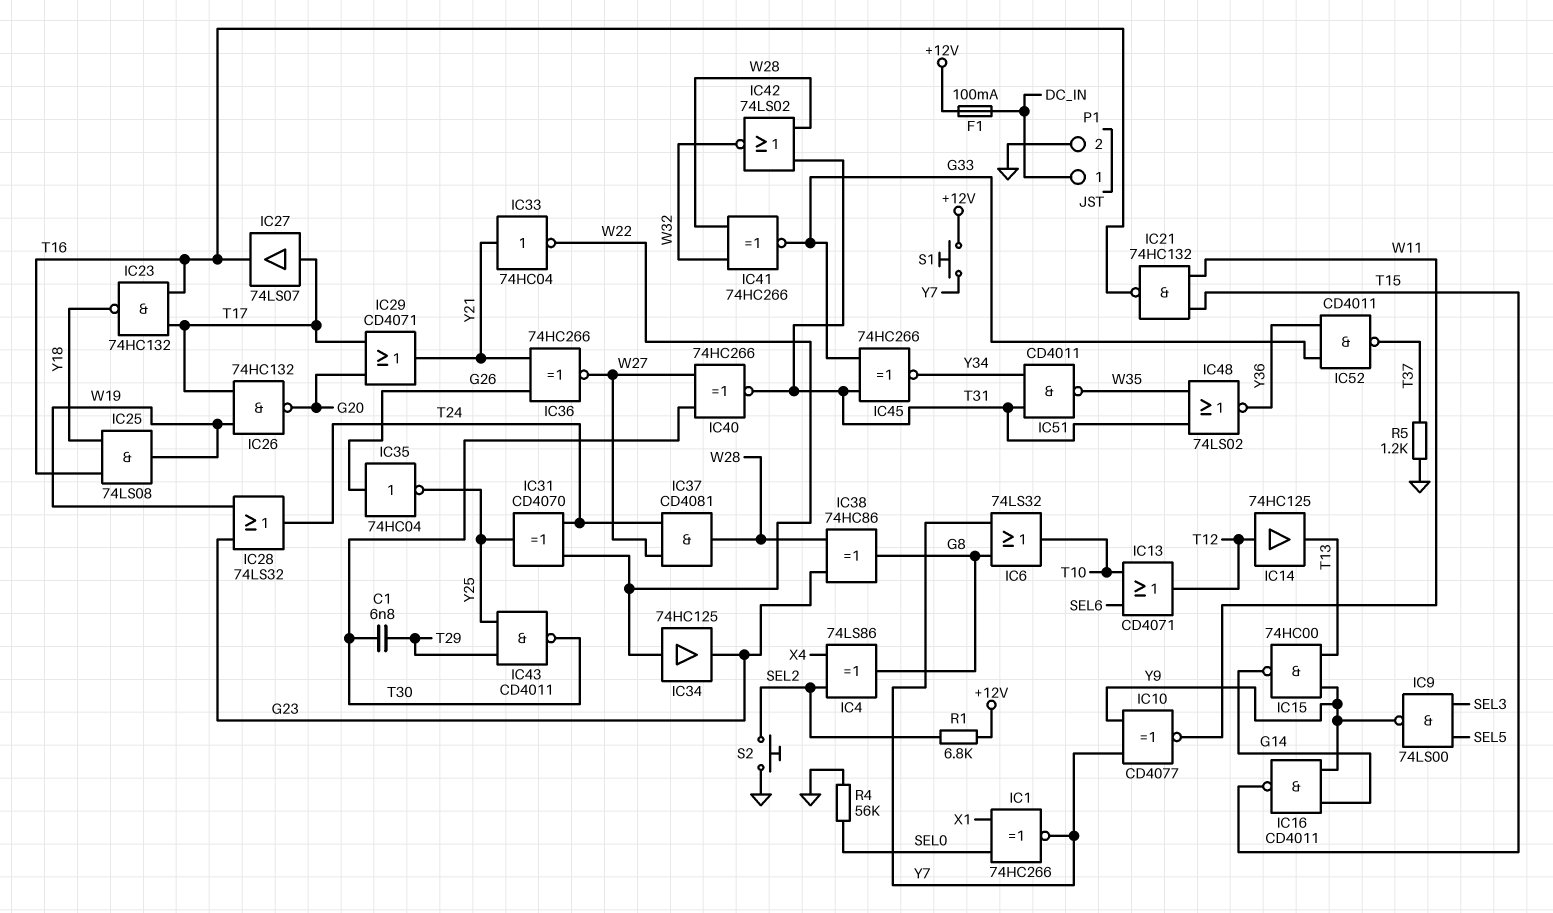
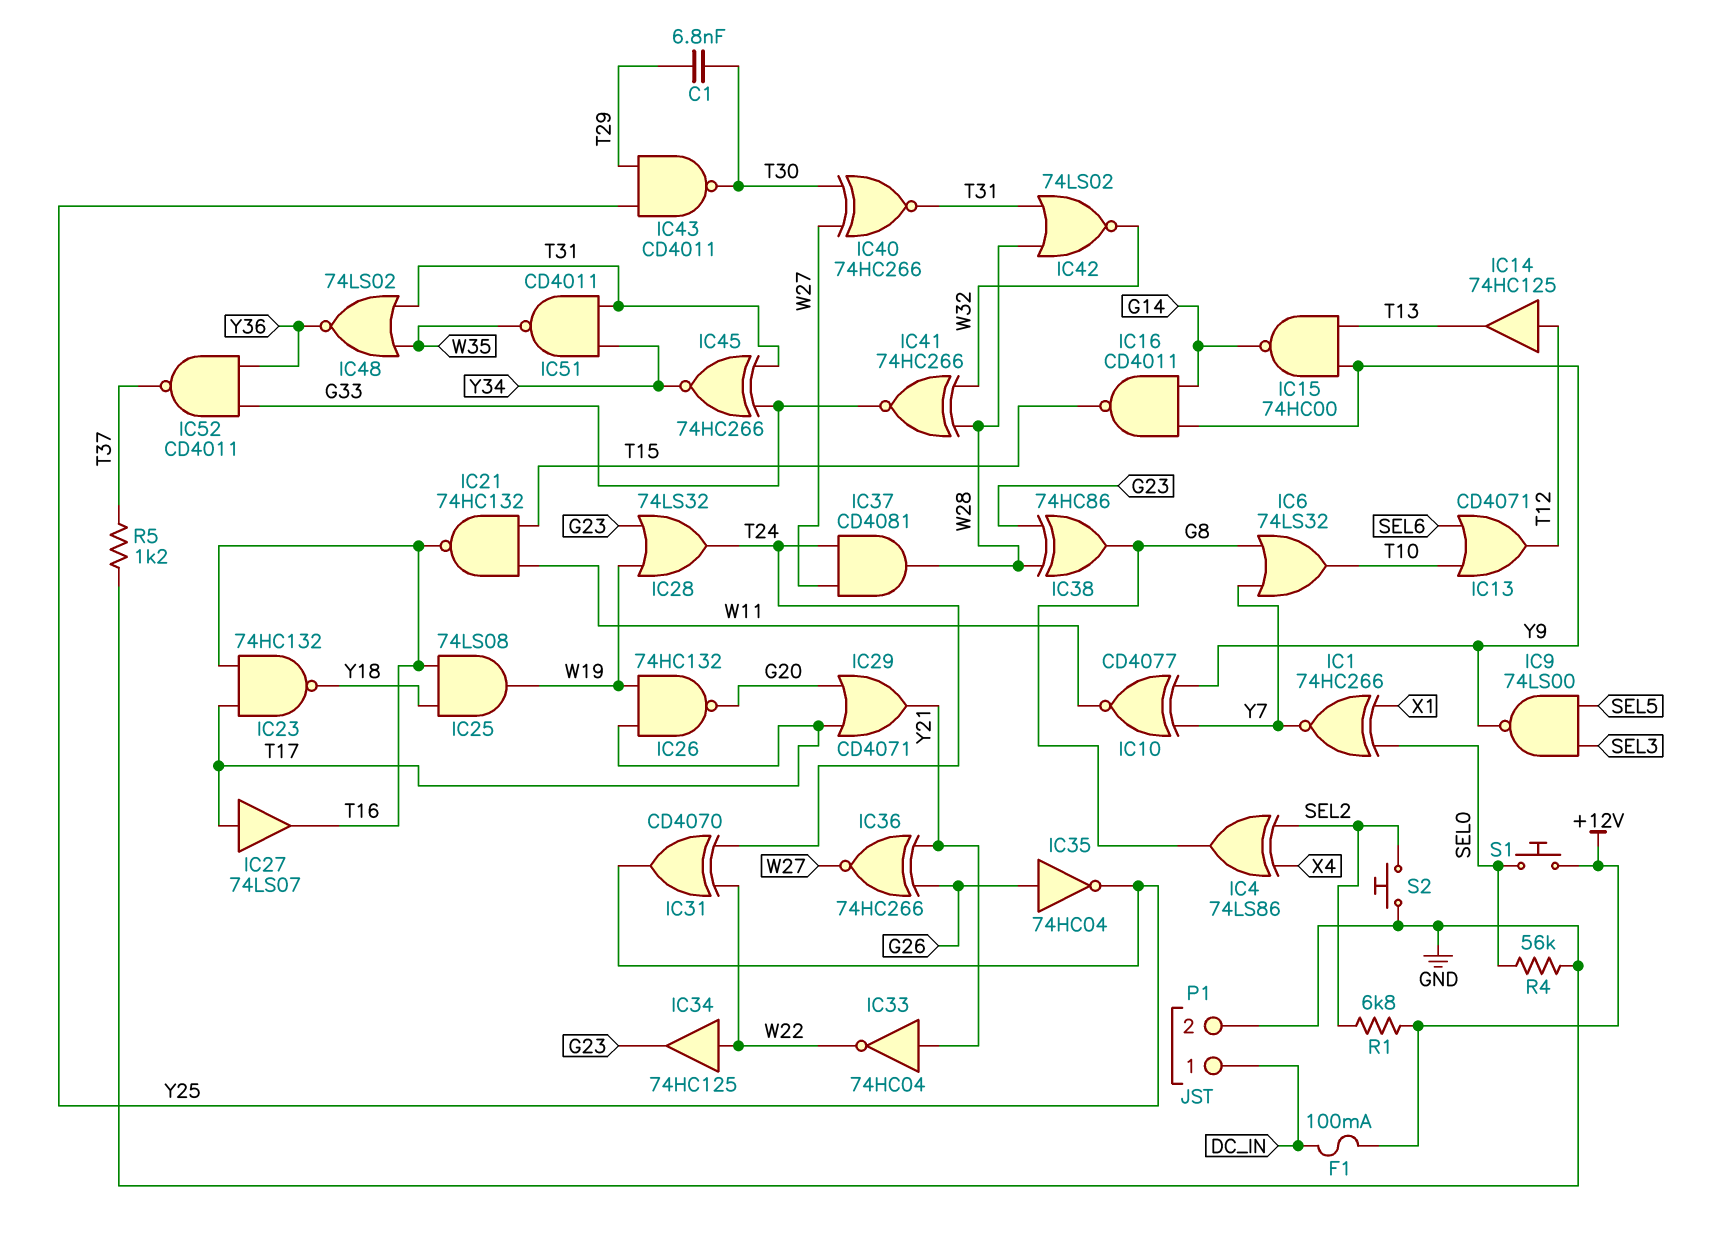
S1: button (+12V, Y7) -> button (+12V, SEL0)

